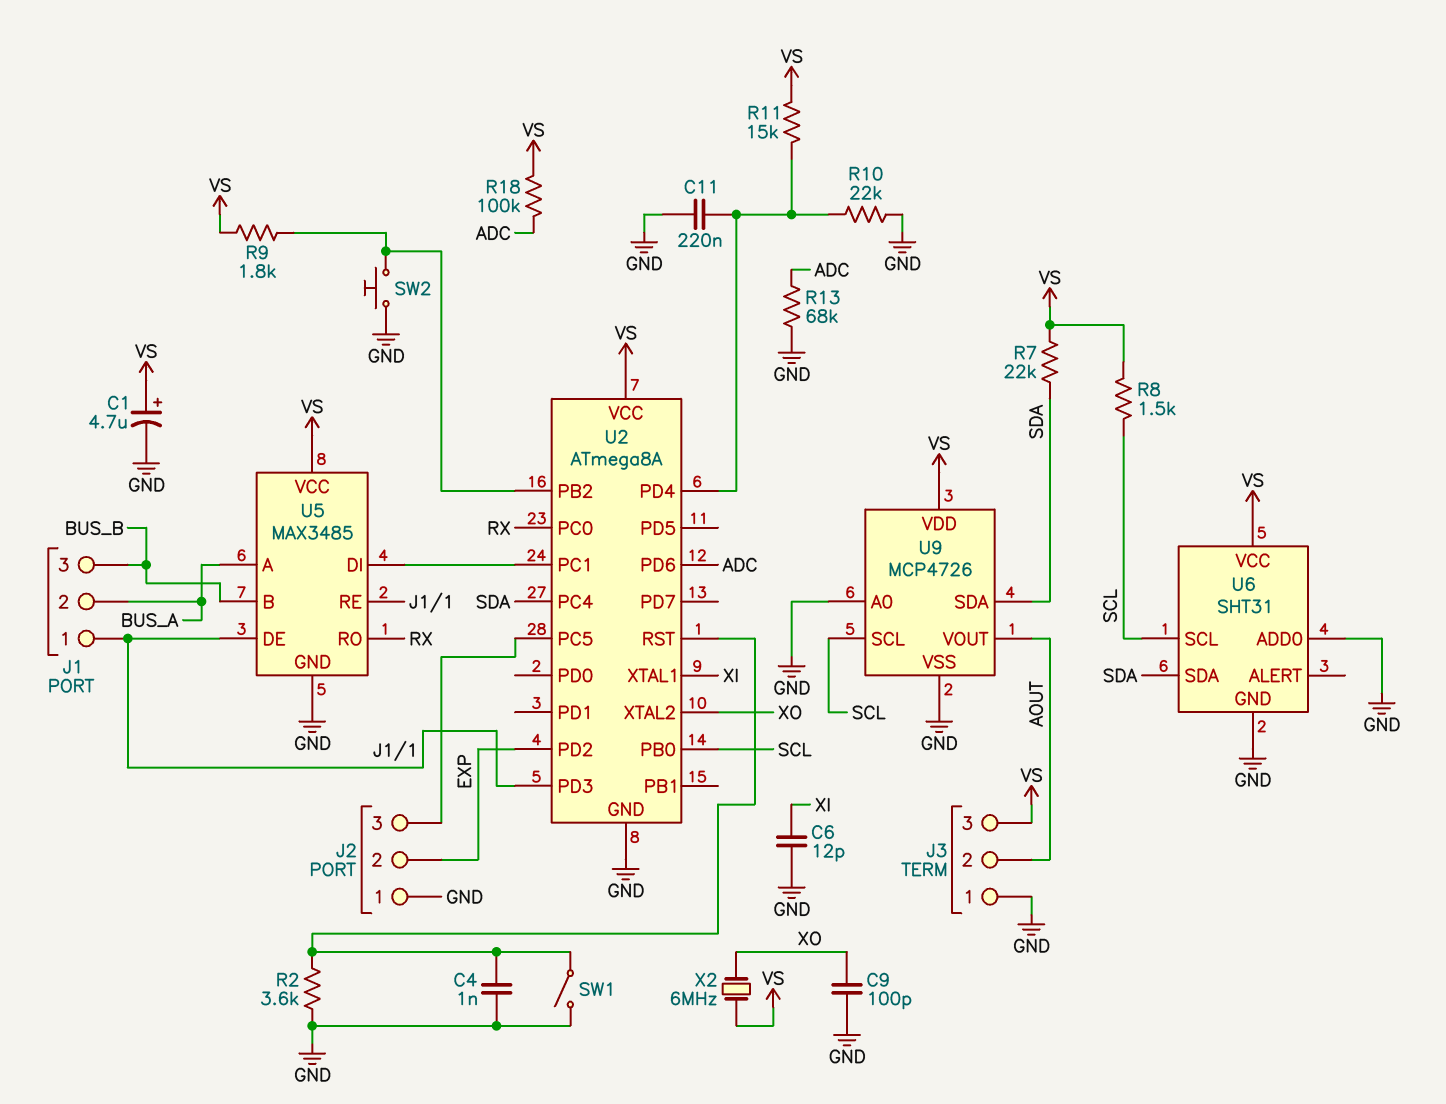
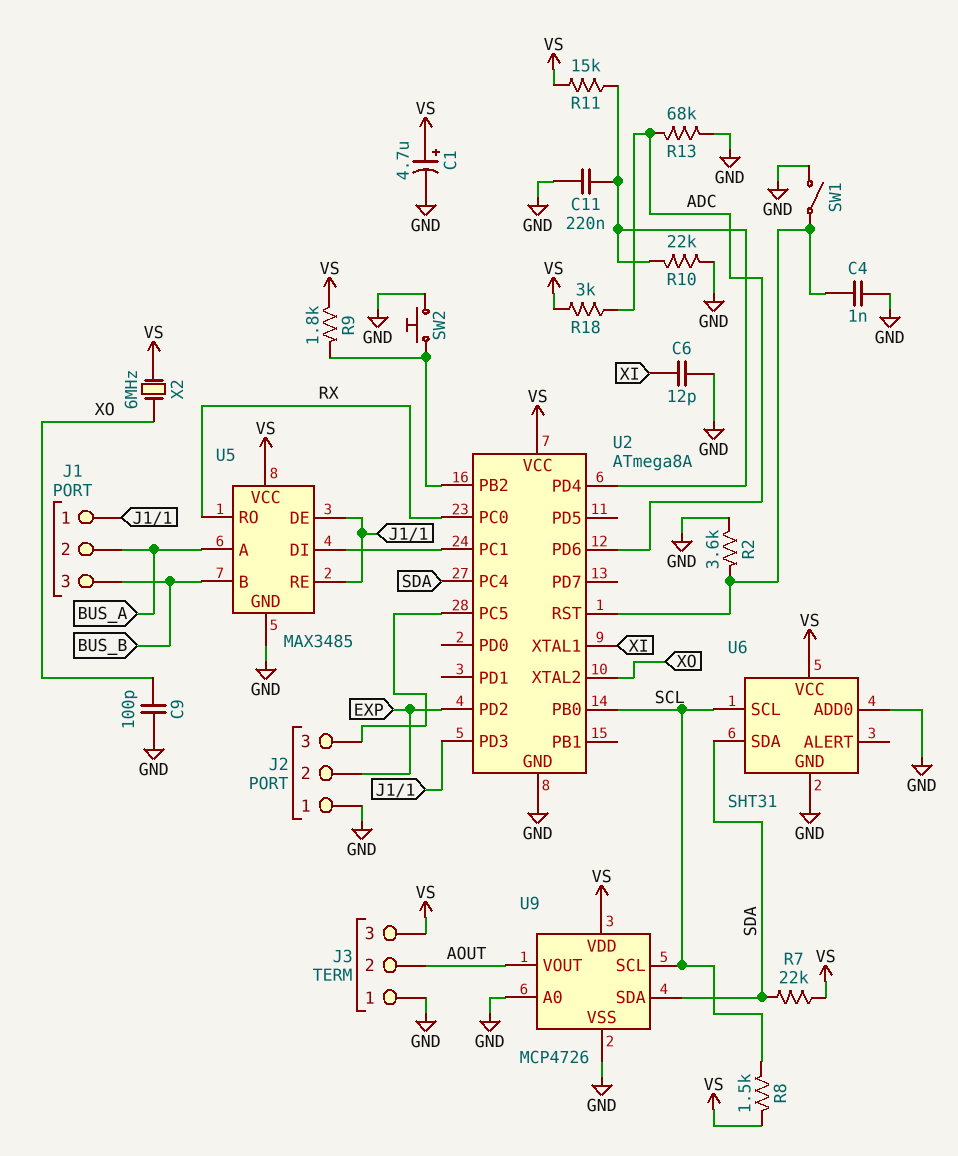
R18: 100k (ADC, VS) -> 3k (ADC, VS)

